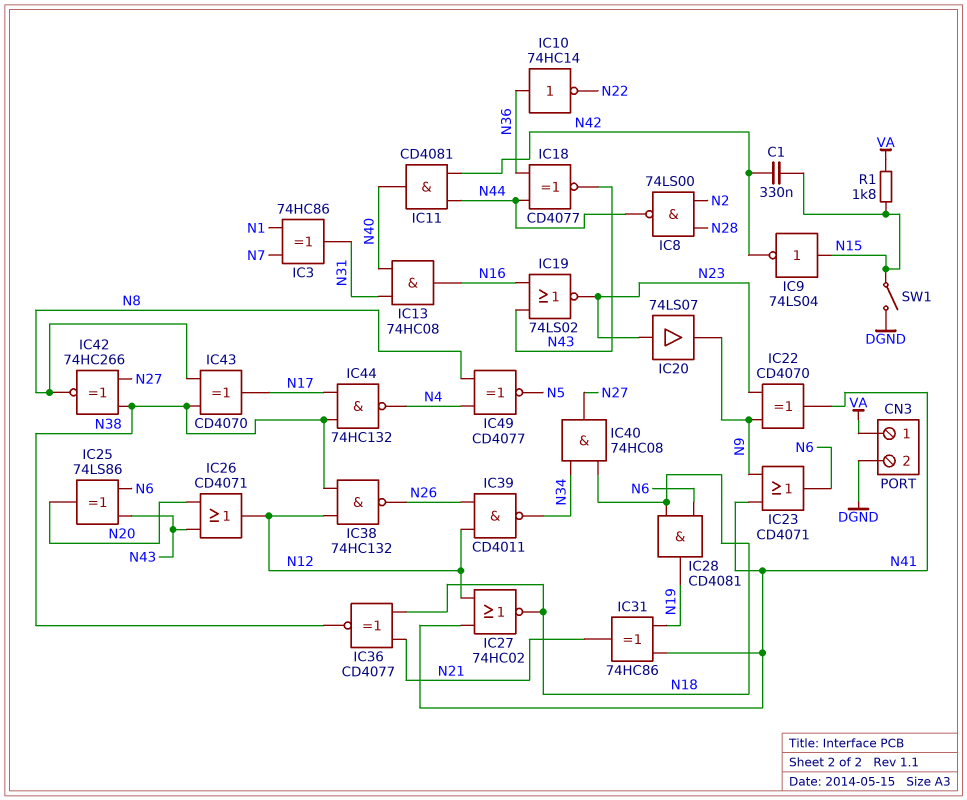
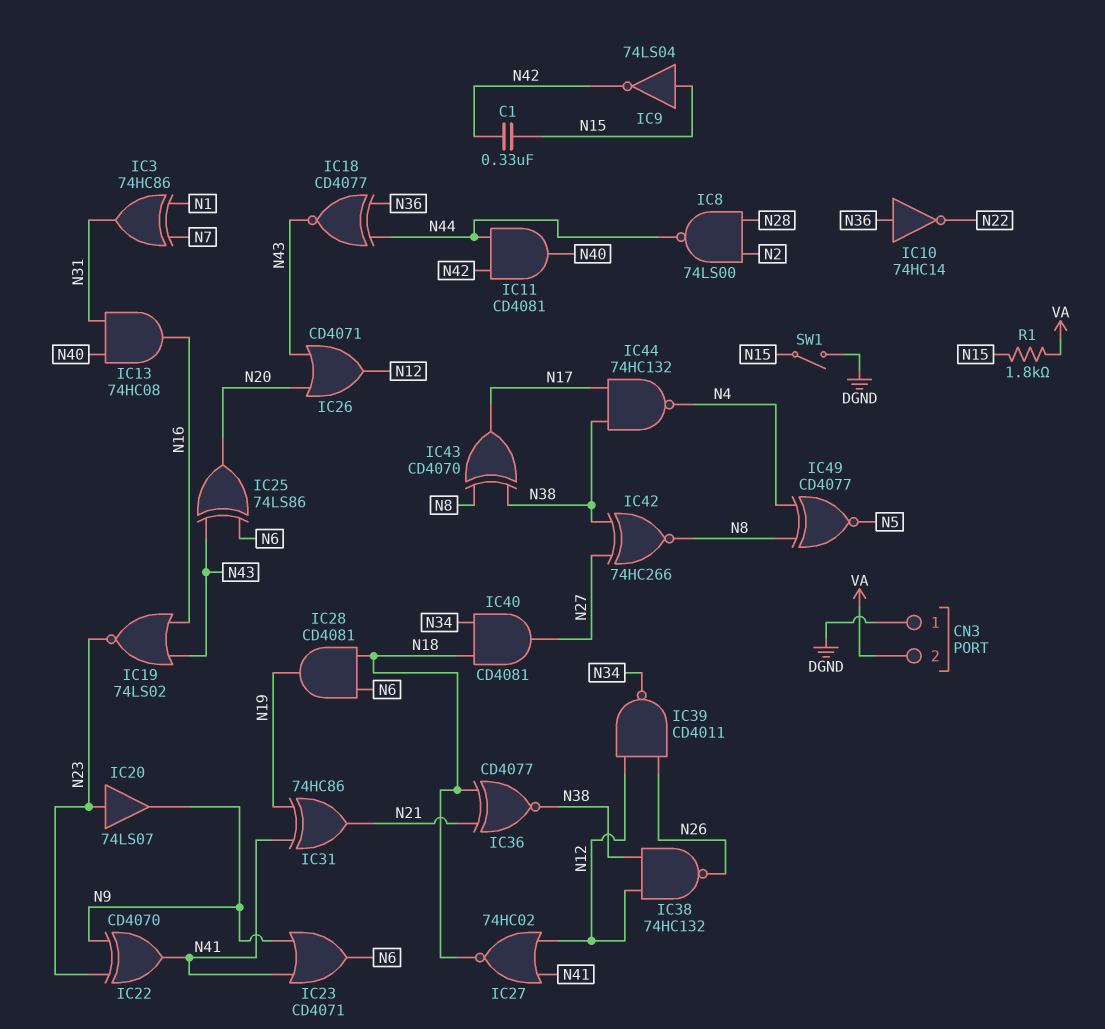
CN3 pin 1: VA -> DGND
CN3 pin 2: DGND -> VA
IC40: AND 74HC08 (in N18, in N34, out N27) -> AND CD4081 (in N18, in N34, out N27)

